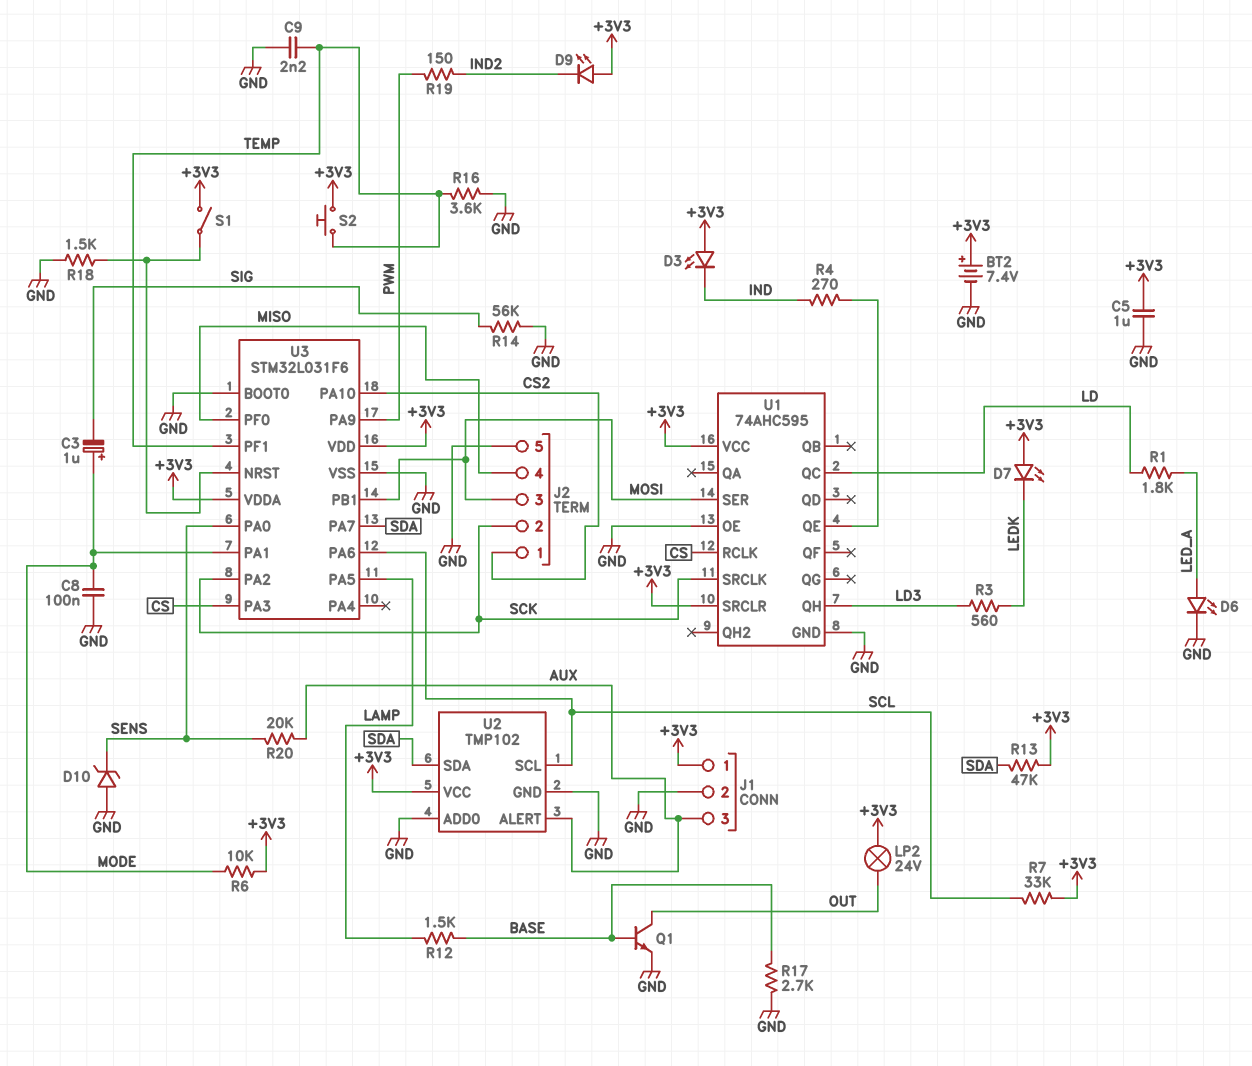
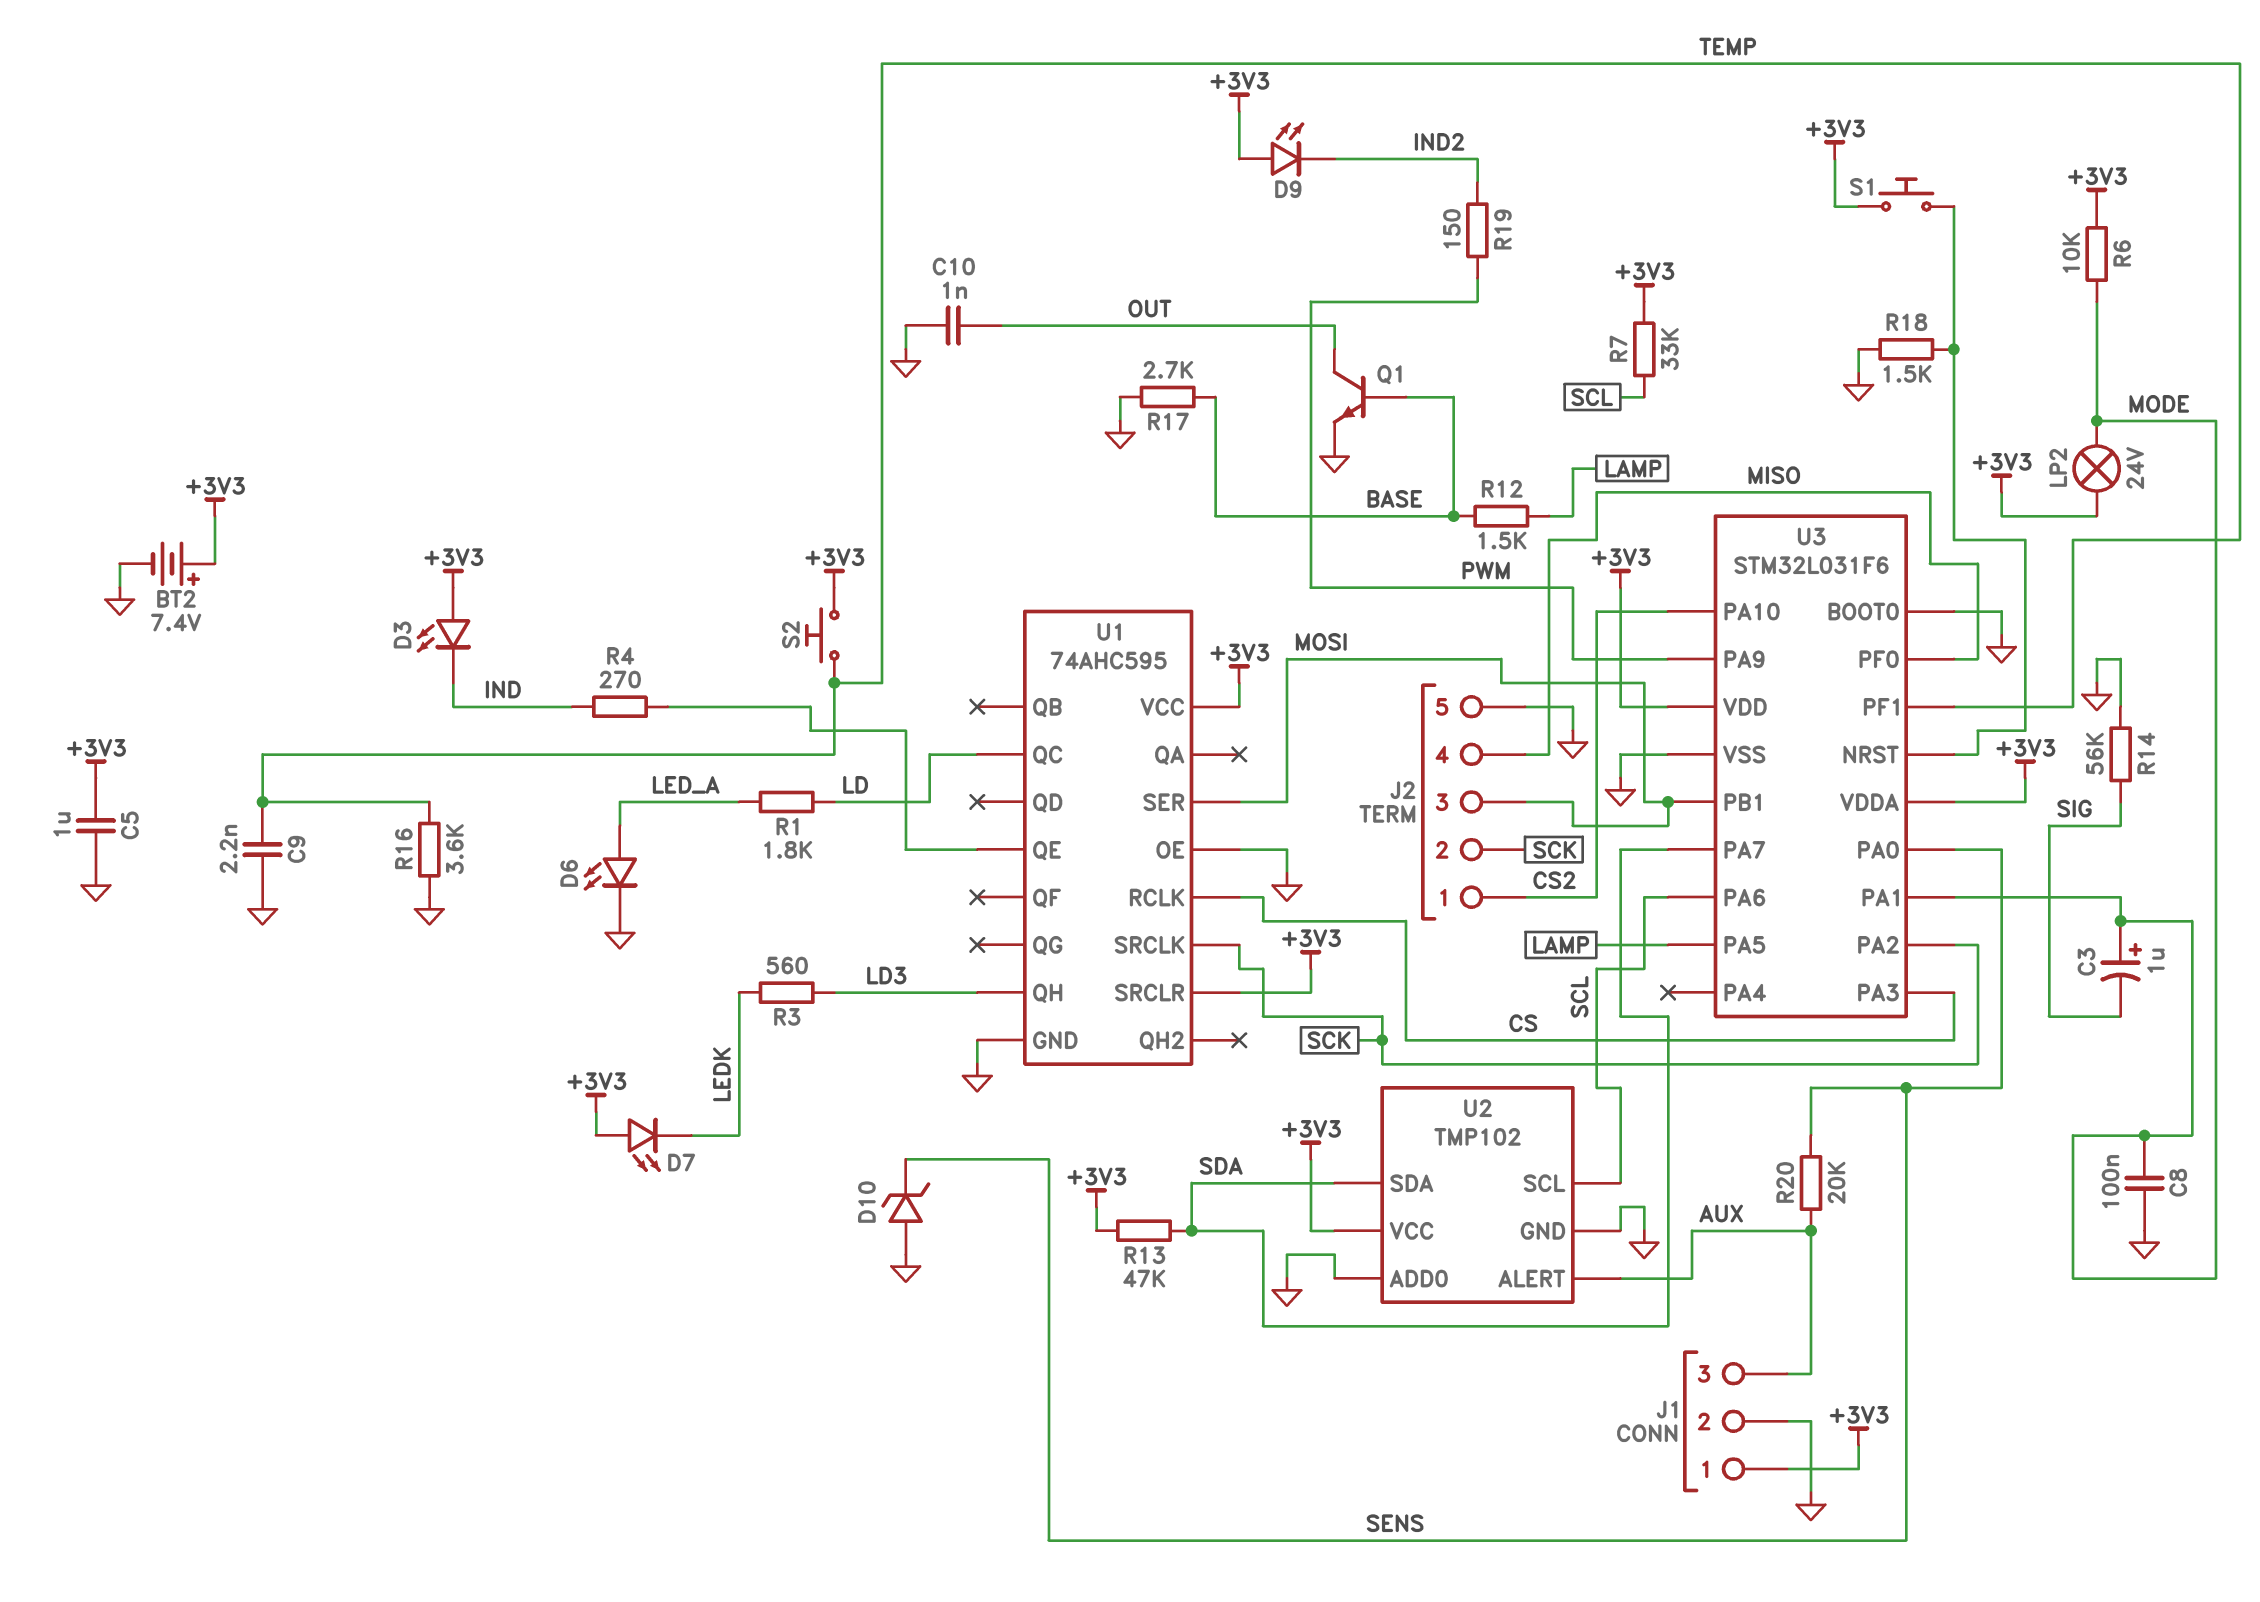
C10: none -> 1nF (GND, OUT)
LP2: lamp 24V (+3V3, OUT) -> lamp 24V (+3V3, MODE)
S1: switch (+3V3, U3/NRST) -> button (+3V3, U3/NRST)

